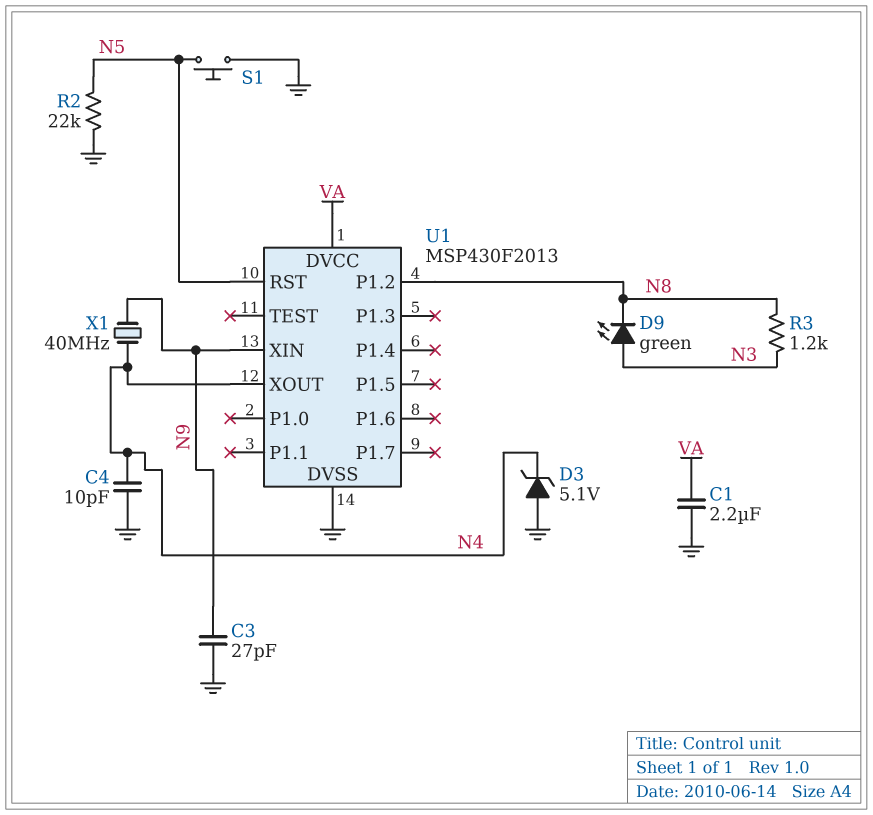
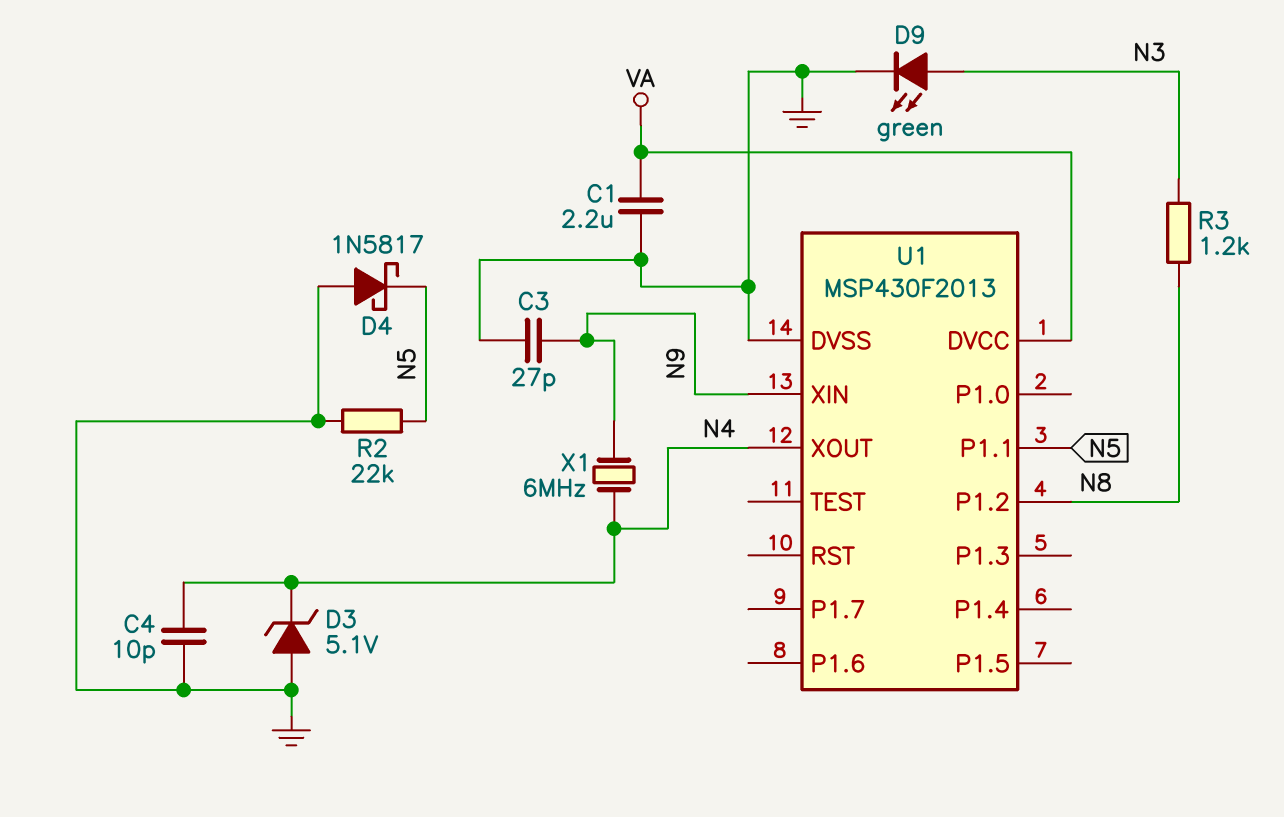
D4: none -> schottky 1N5817 (A GND, K N5)
D9: LED green (A N3, K N8) -> LED green (A N3, K GND)
S1: button (GND, N5) -> none
U1 pin P1.1: none -> N5
U1 pin RST: N5 -> none
X1: 40MHz (N4, N9) -> 6MHz (N4, N9)

